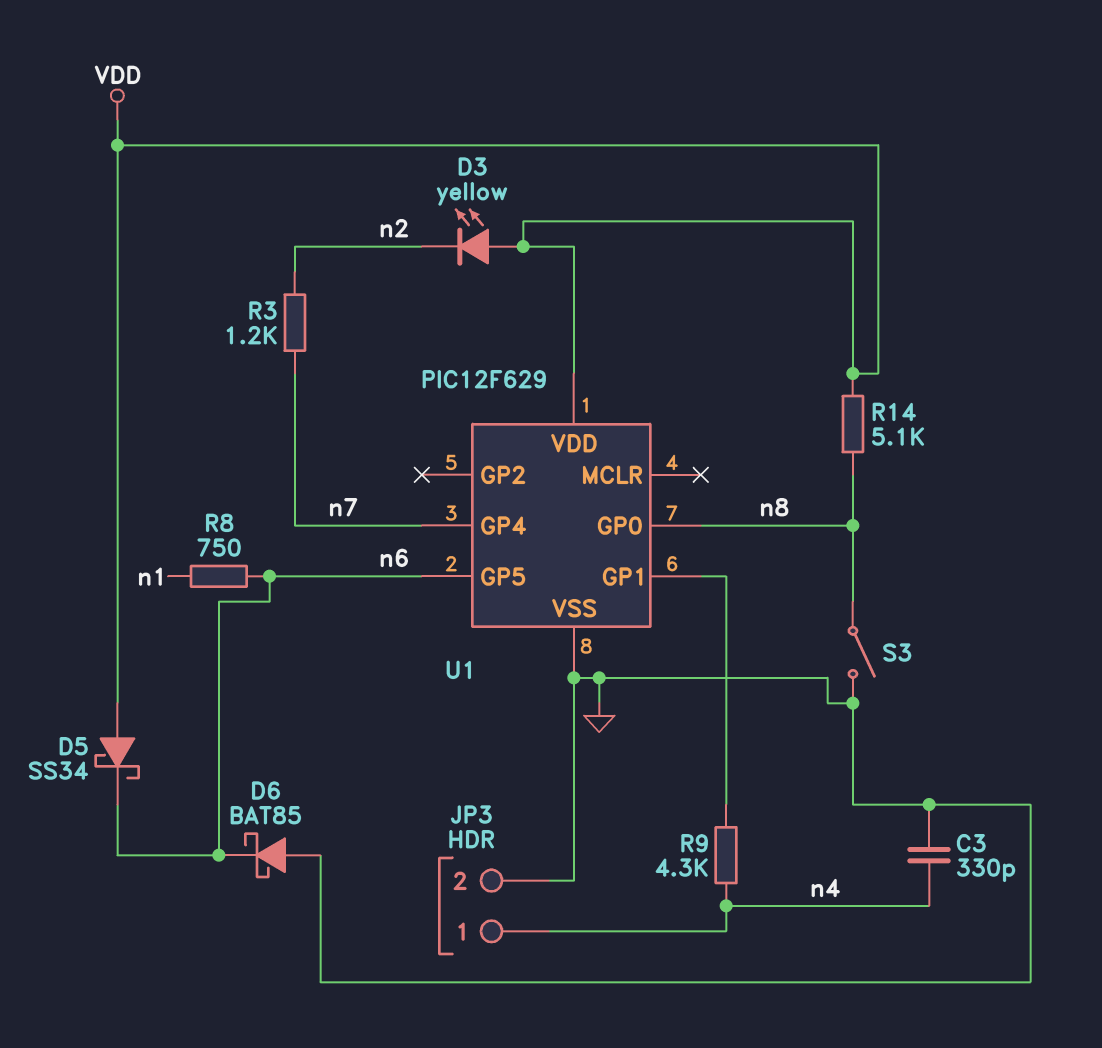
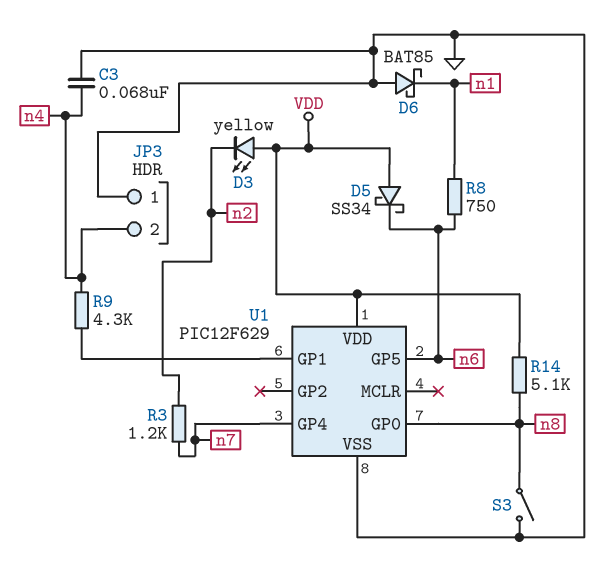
C3: 330pF (GND, n4) -> 68nF (GND, n4)
D6: schottky BAT85 (A GND, K n6) -> schottky BAT85 (A GND, K n1)
JP3 pin 1: n4 -> GND
JP3 pin 2: GND -> n4

